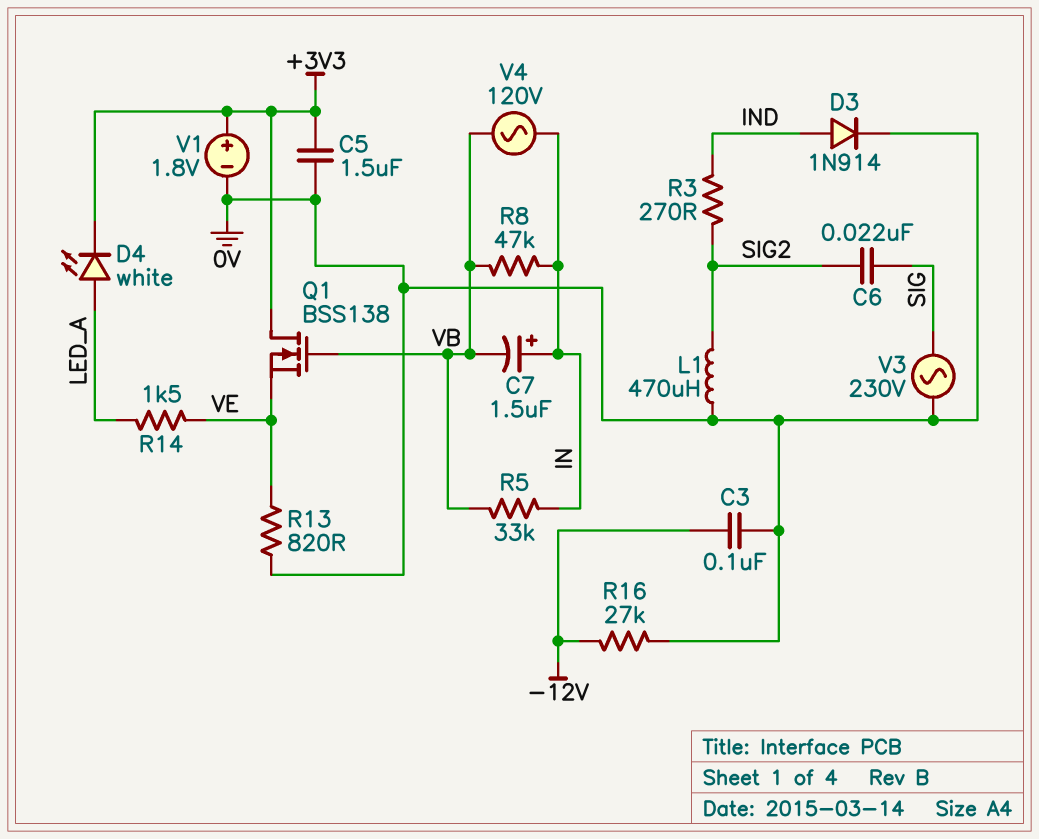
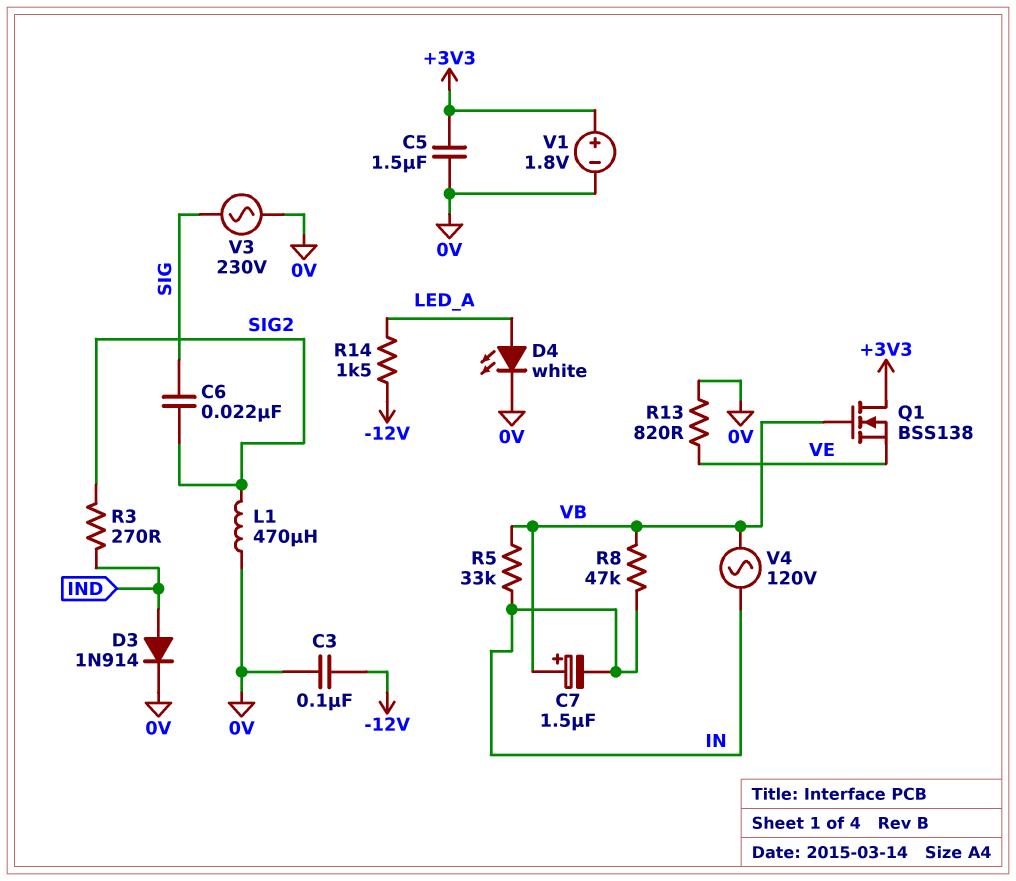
C7: 1.5uF (plus IN, minus VB) -> 1.5uF (plus VB, minus IN)
D4: LED white (A LED_A, K +3V3) -> LED white (A LED_A, K 0V)
R14: 1.5k (LED_A, VE) -> 1.5k (-12V, LED_A)
R16: 27k (-12V, 0V) -> none

